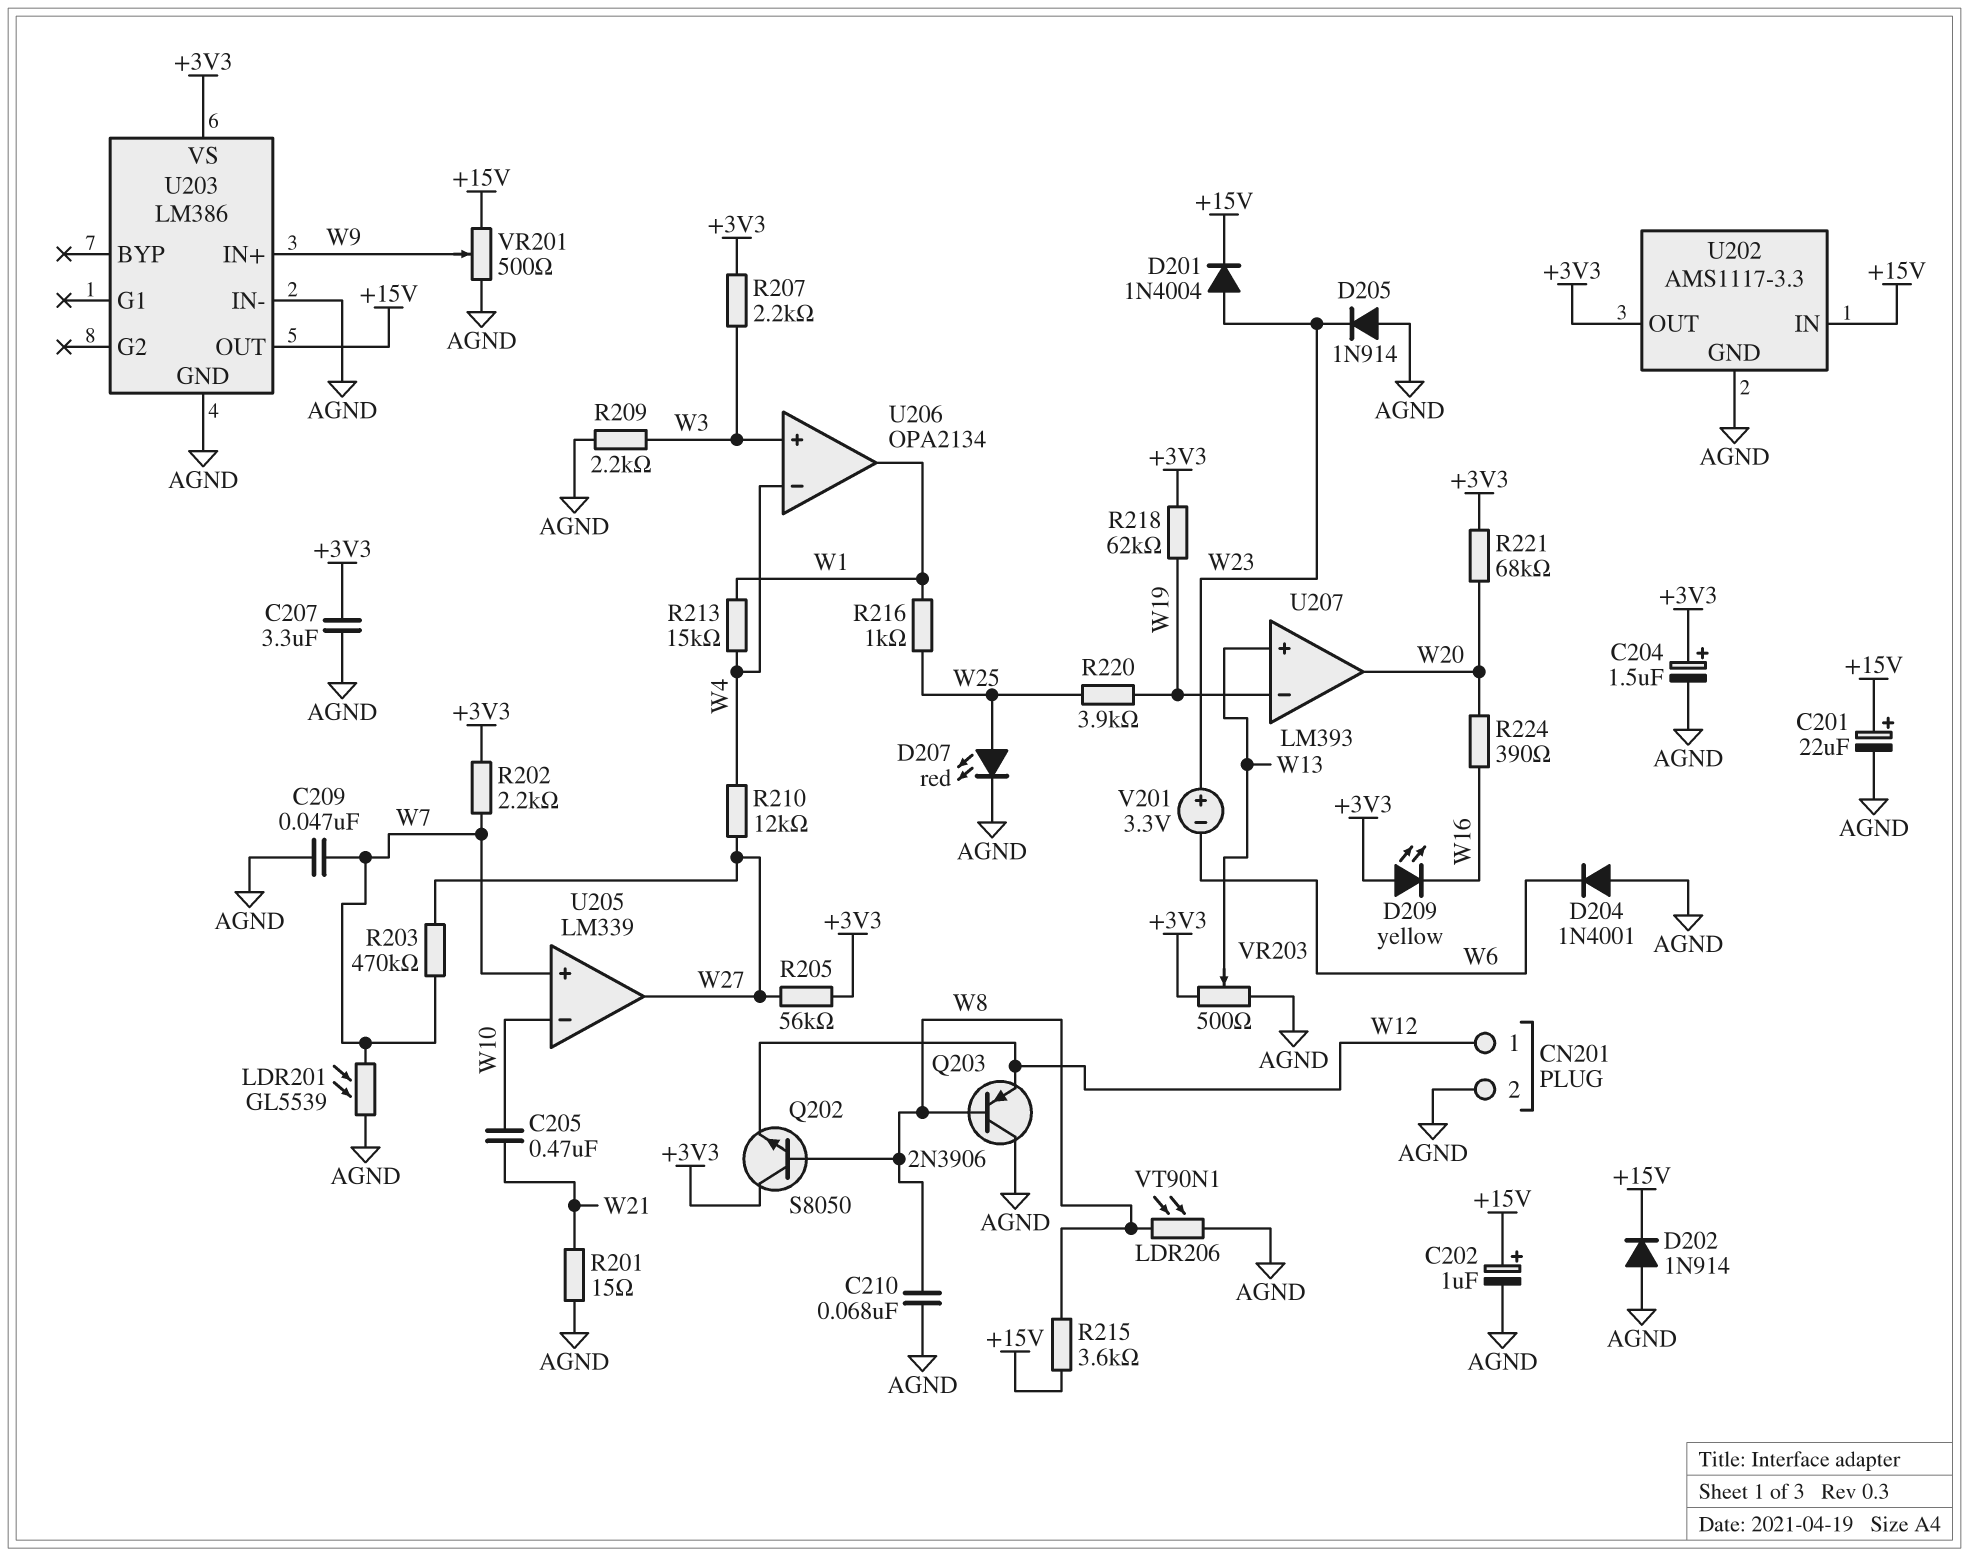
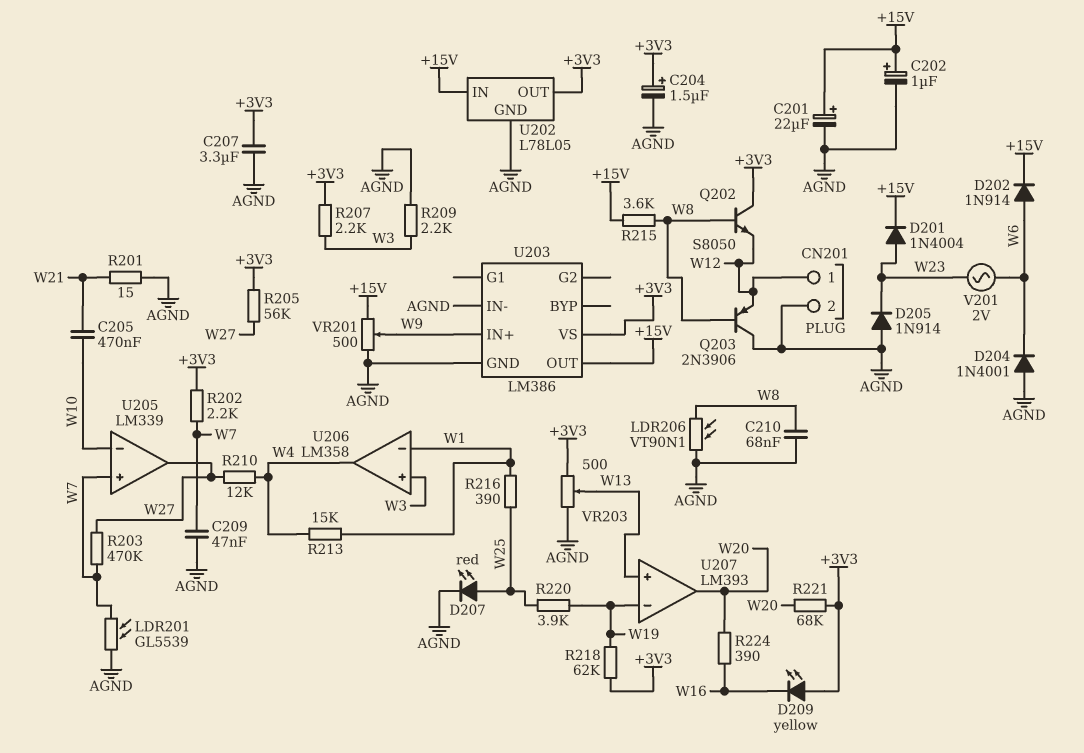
D202: diode 1N914 (A AGND, K +15V) -> diode 1N914 (A W6, K +15V)
R216: 1k (W1, W25) -> 390 (W1, W25)
U202: AMS1117-3.3 -> L78L05
U206: OPA2134 -> LM358
U206 pin in-: W4 -> W1
U206 pin out: W1 -> W4
V201: 3.3V (plus W23, minus W6) -> AC 2V (W6, W23)

